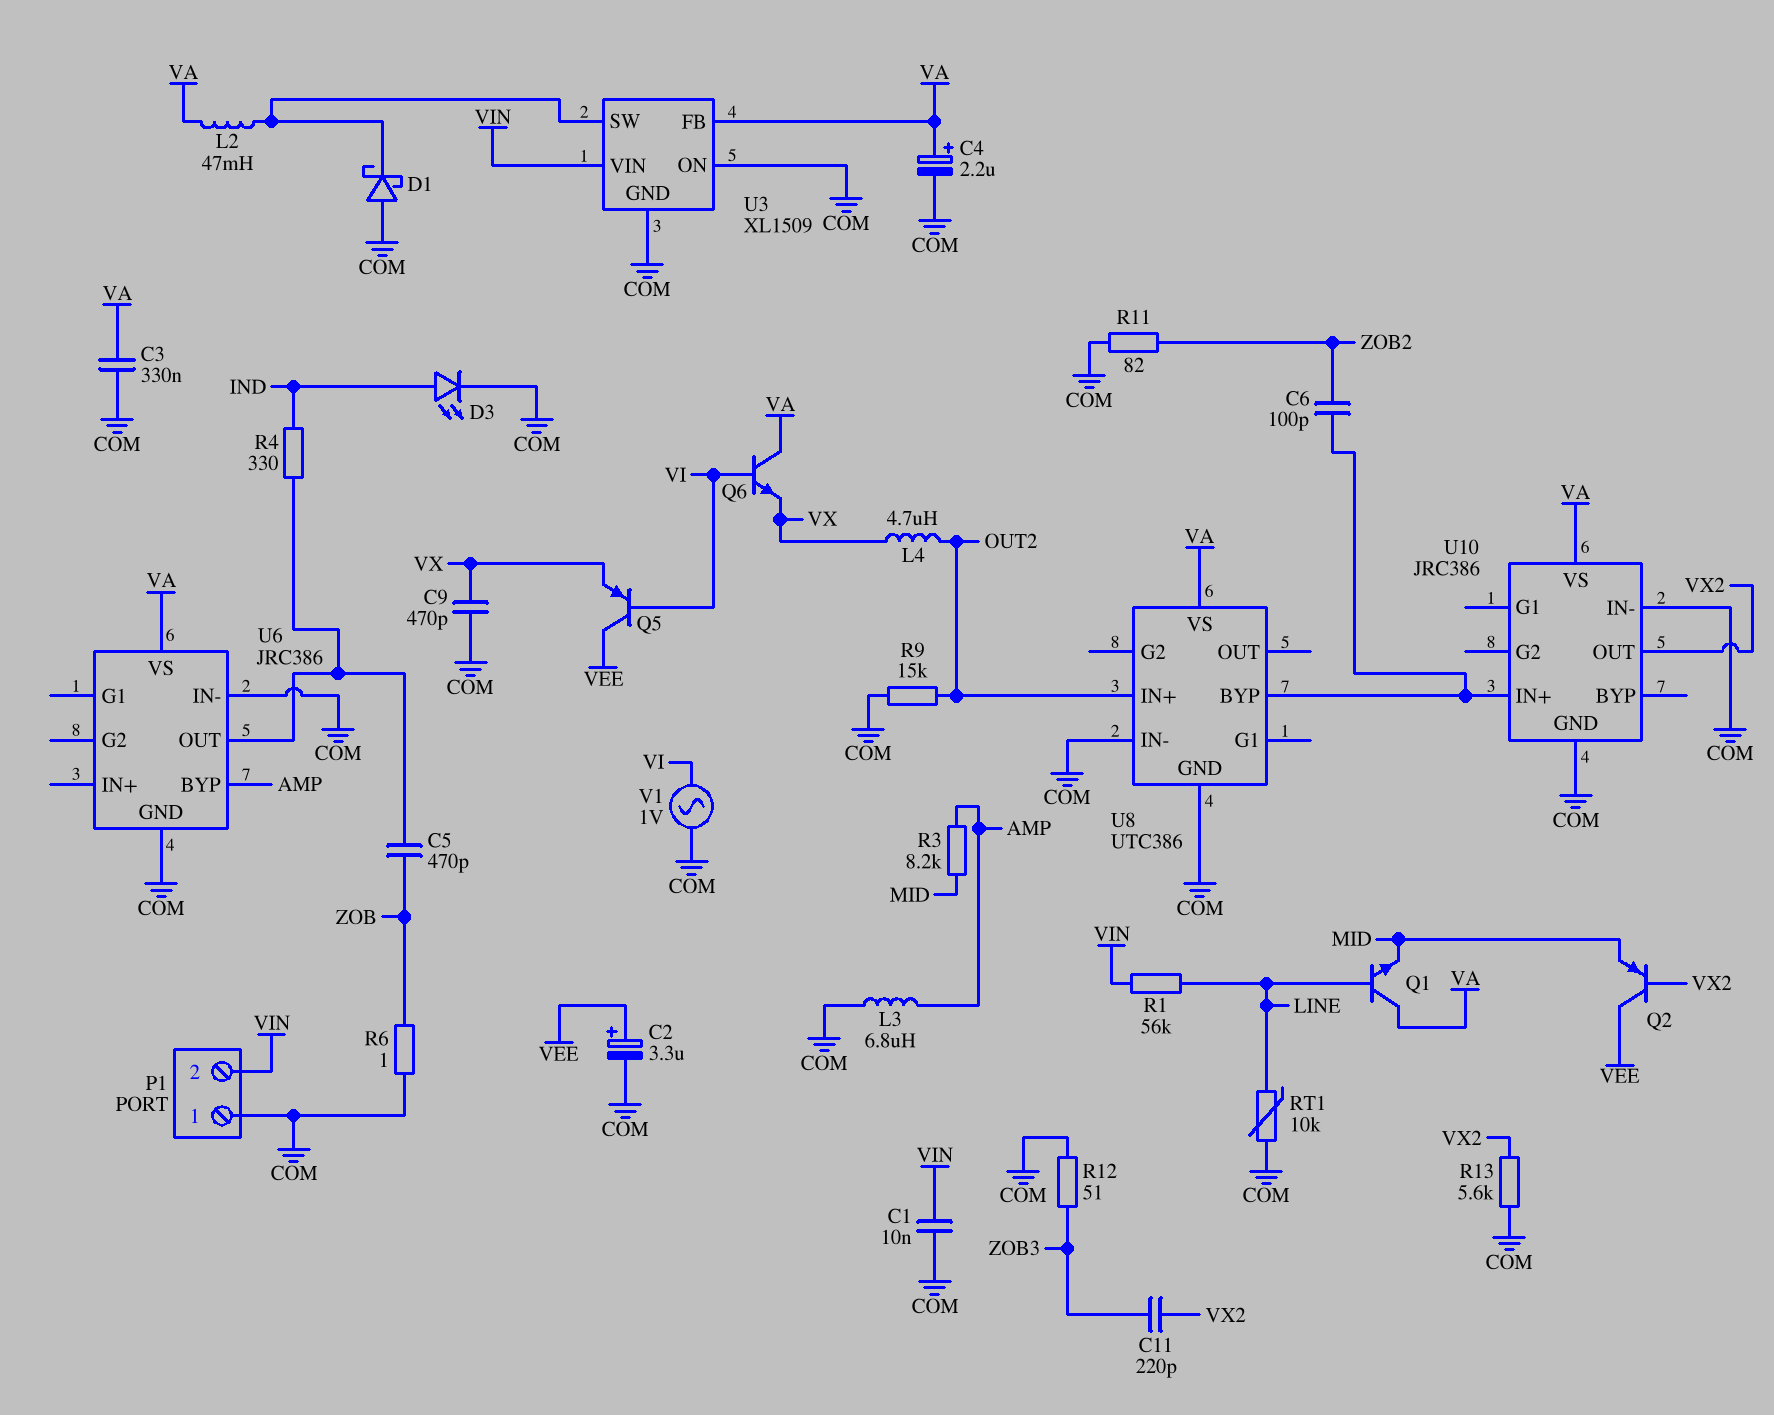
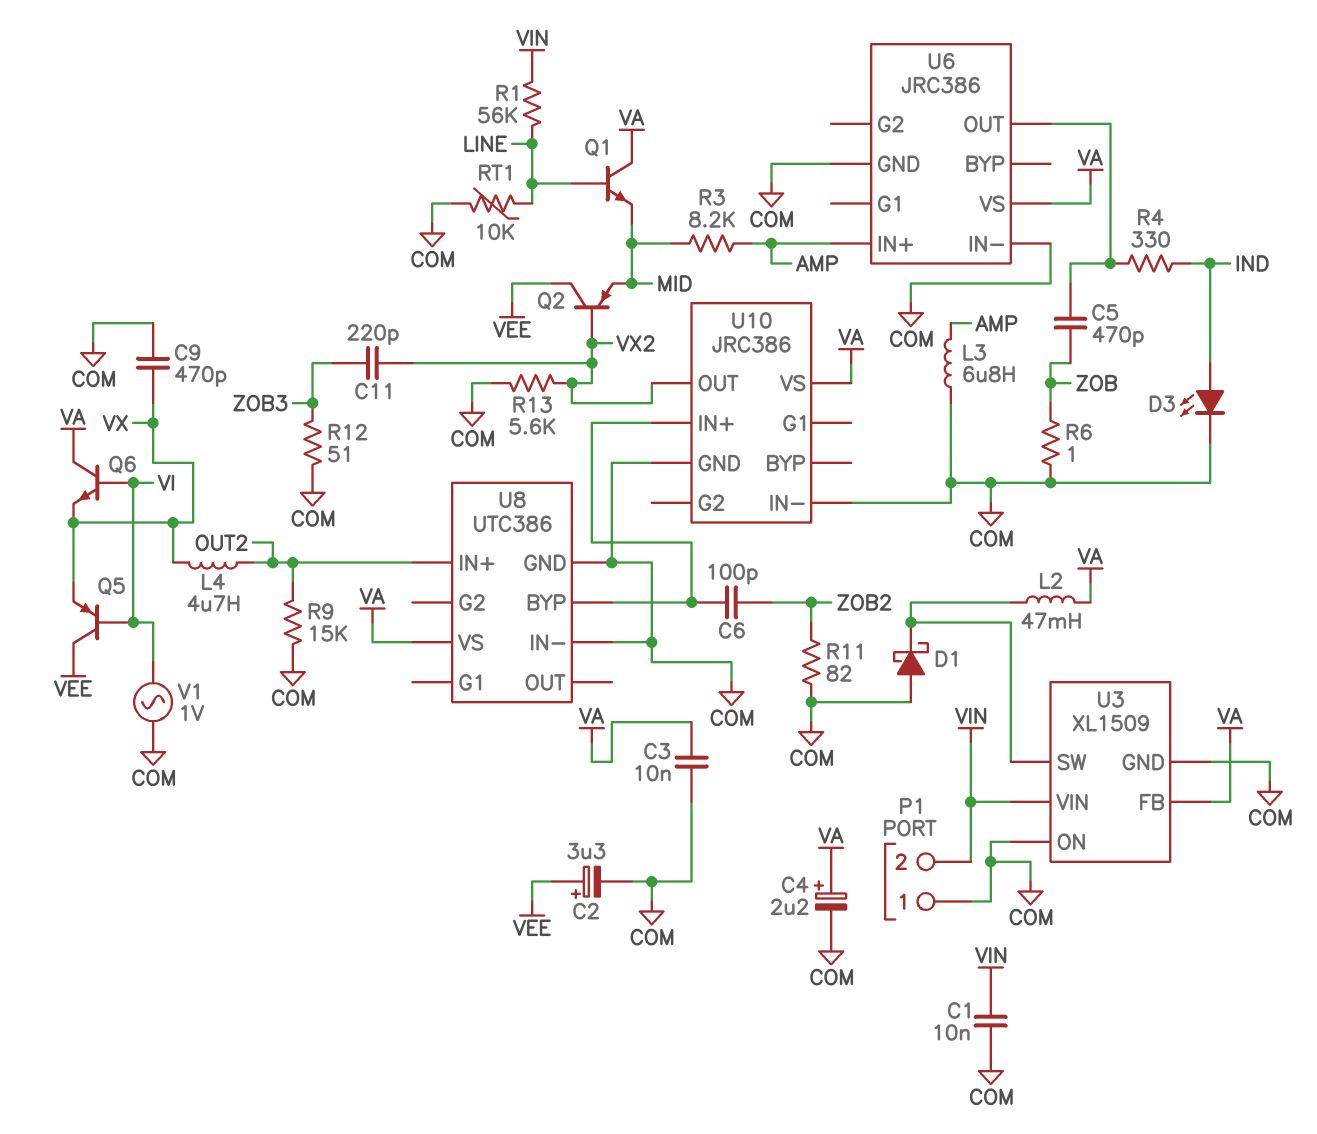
C3: 330nF (COM, VA) -> 10nF (COM, VA)
U6 pin BYP: AMP -> none
U6 pin IN+: none -> AMP

